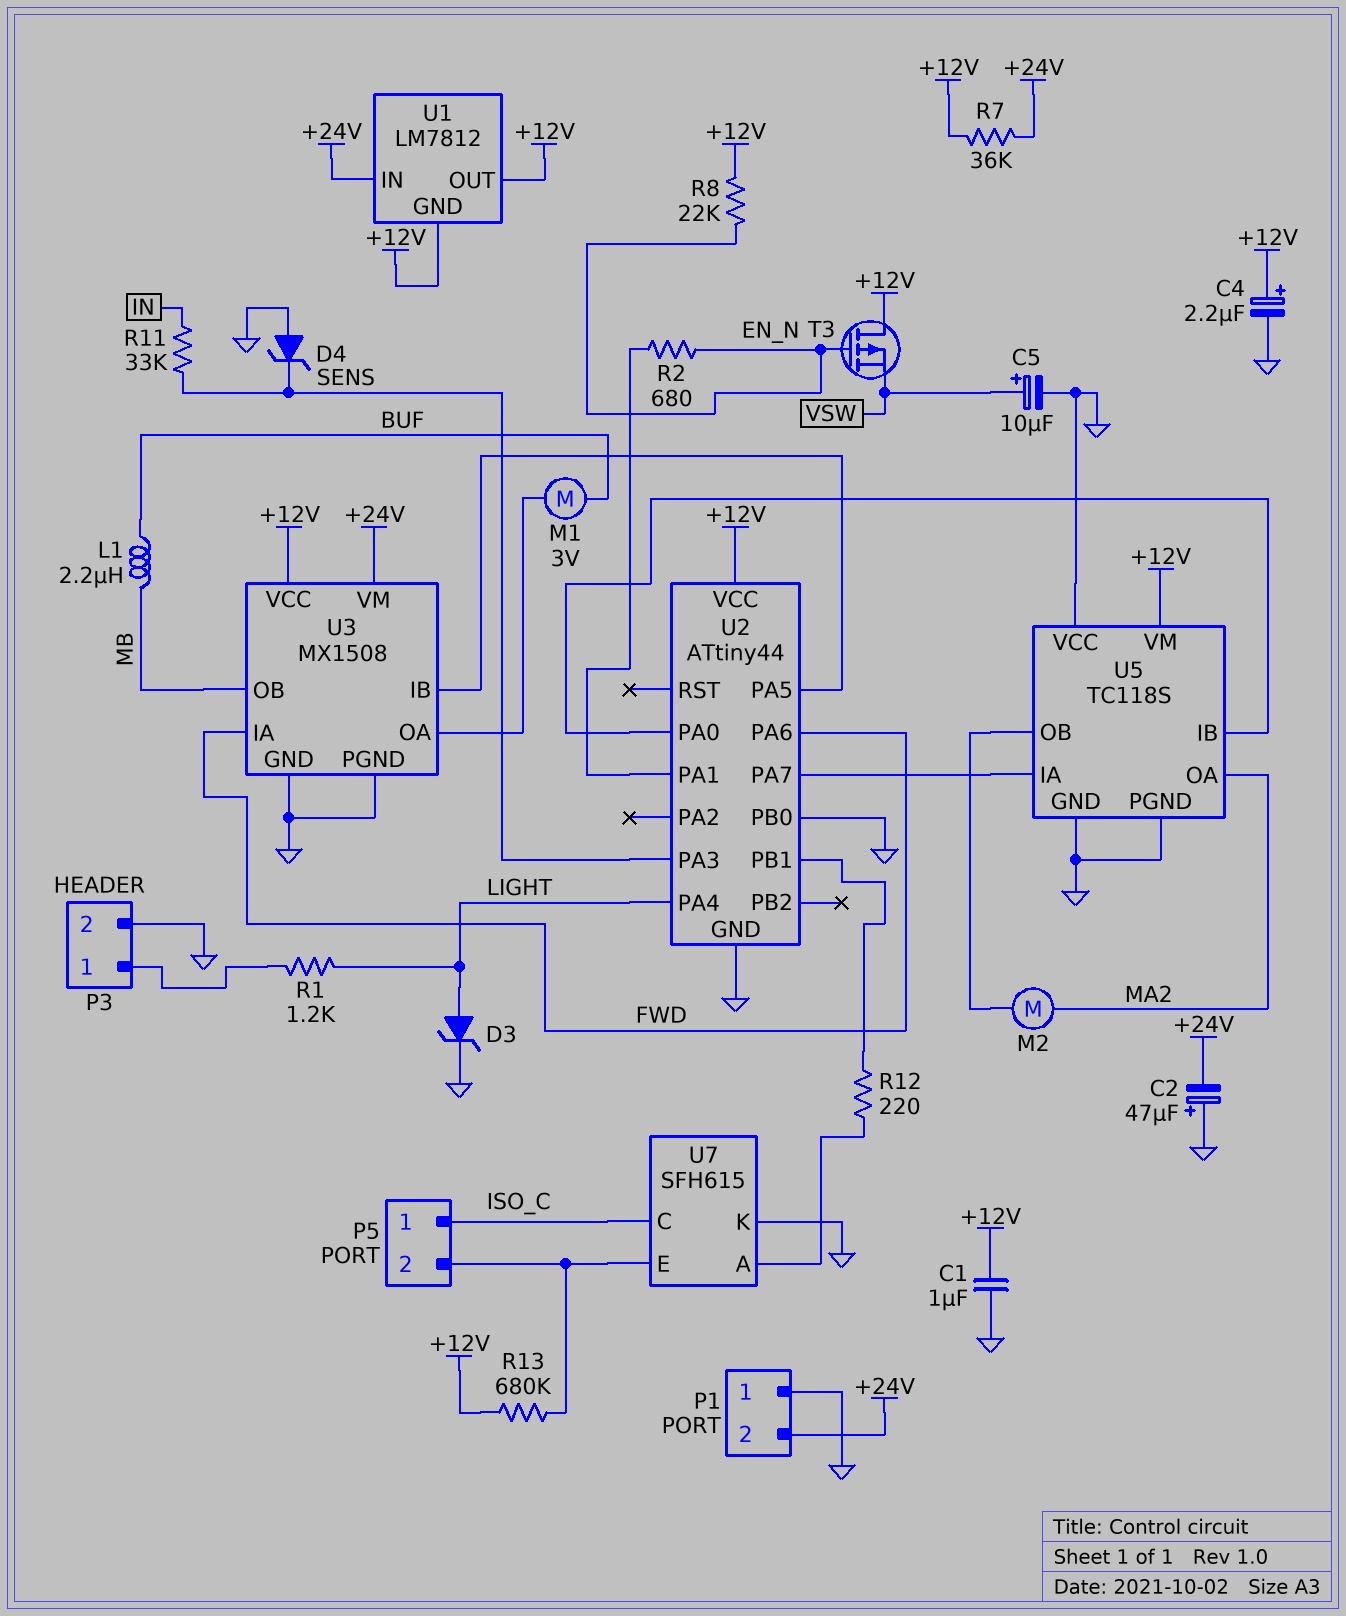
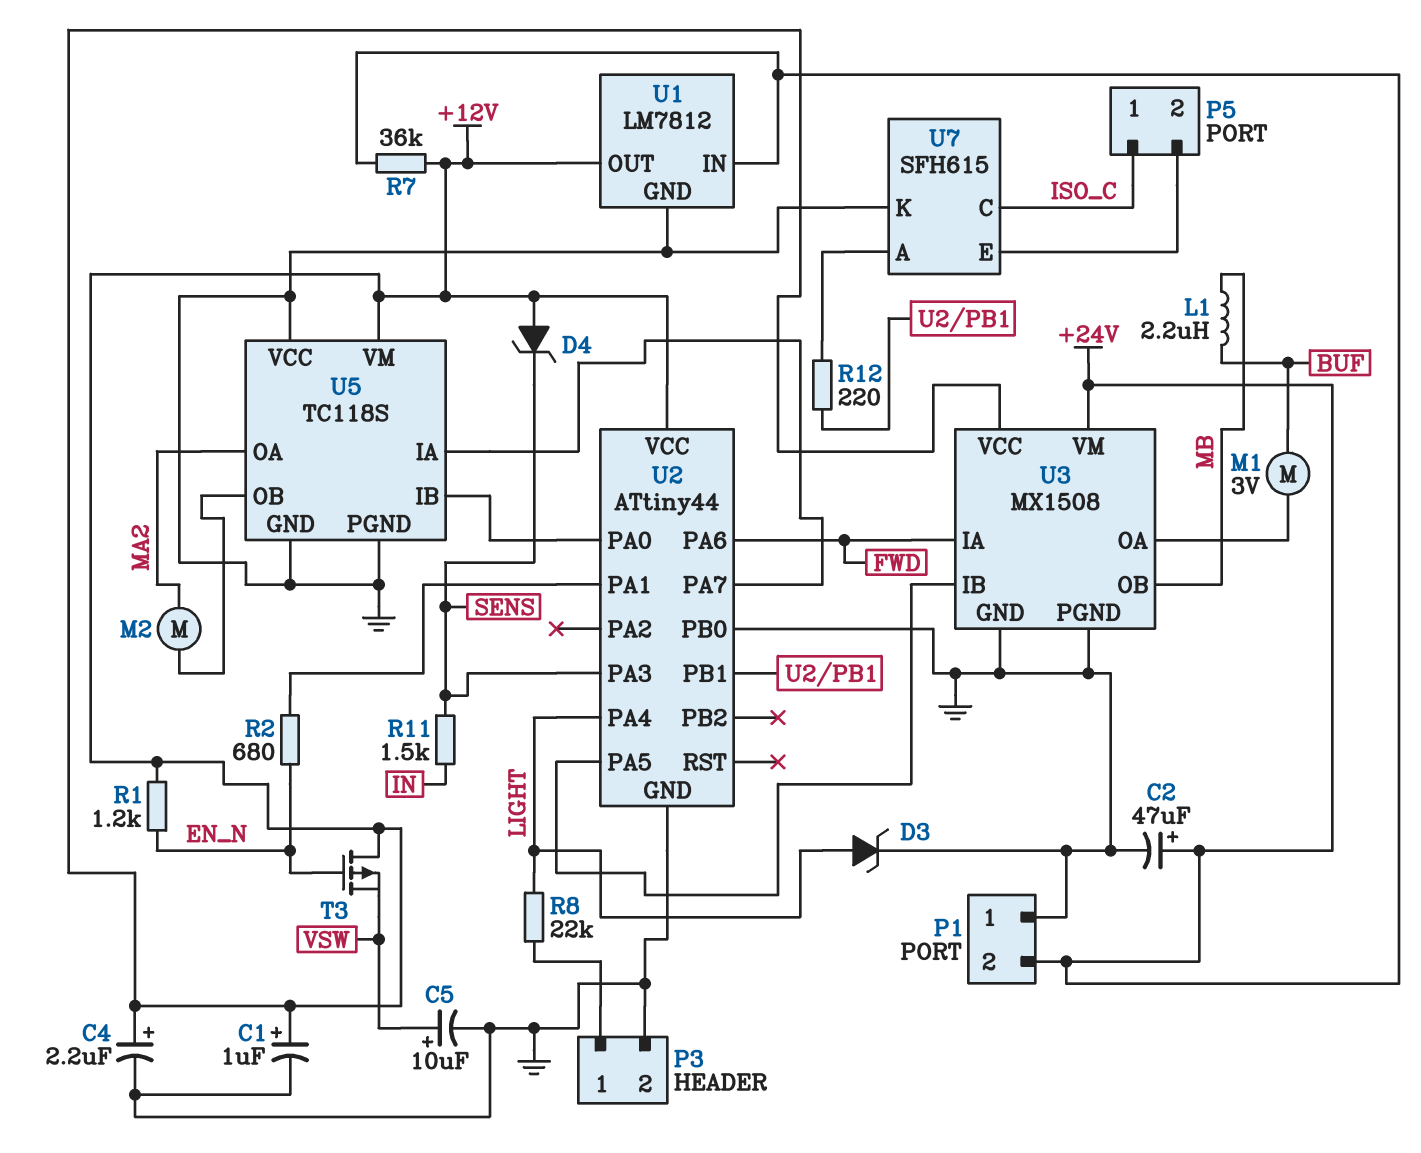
C1: 1uF (+12V, GND) -> 1uF (plus +12V, minus GND)
C2: 47uF (plus GND, minus +24V) -> 47uF (plus +24V, minus GND)
D4: zener (A GND, K SENS) -> zener (A +12V, K SENS)
R1: 1.2k (LIGHT, P3/1) -> 1.2k (+12V, EN_N)
R8: 22k (+12V, EN_N) -> 22k (LIGHT, P3/1)
R11: 33k (IN, SENS) -> 1.5k (IN, SENS)
R13: 680k (+12V, P5/2) -> none
U1 pin GND: +12V -> GND

